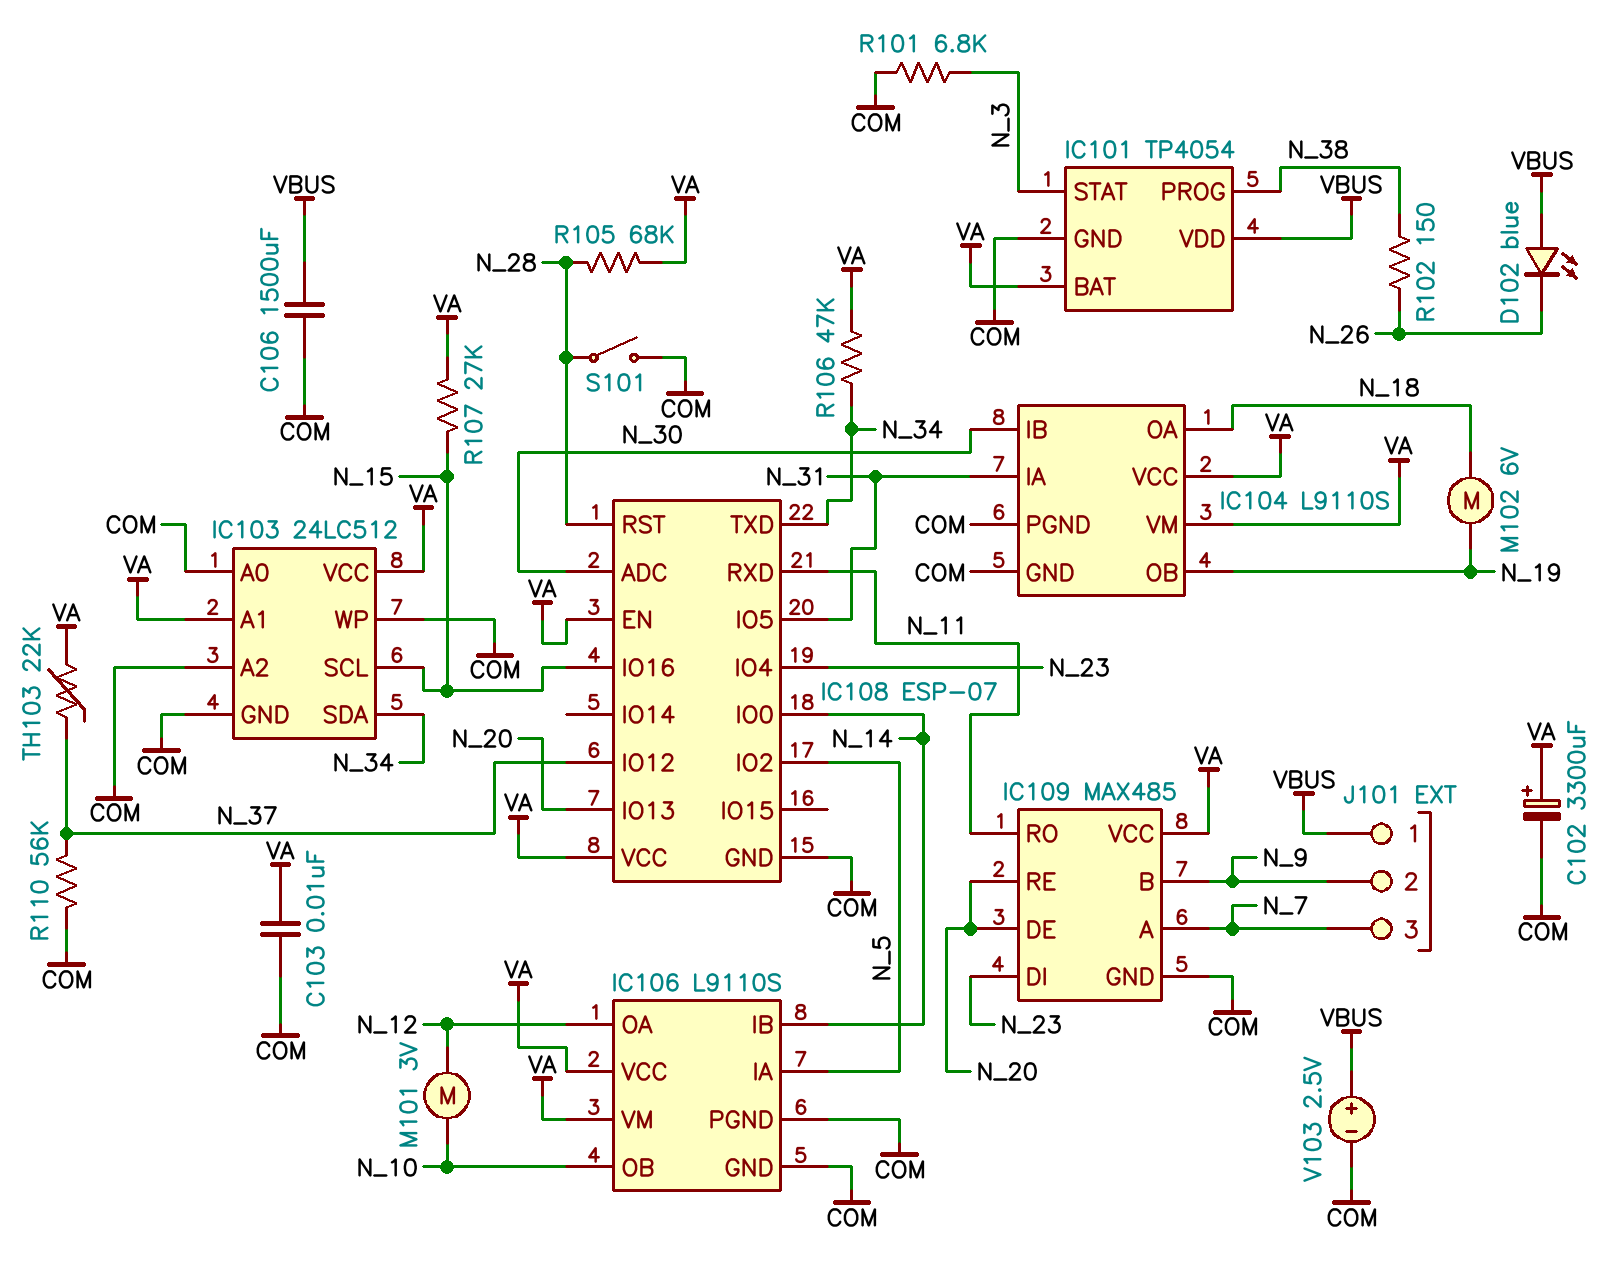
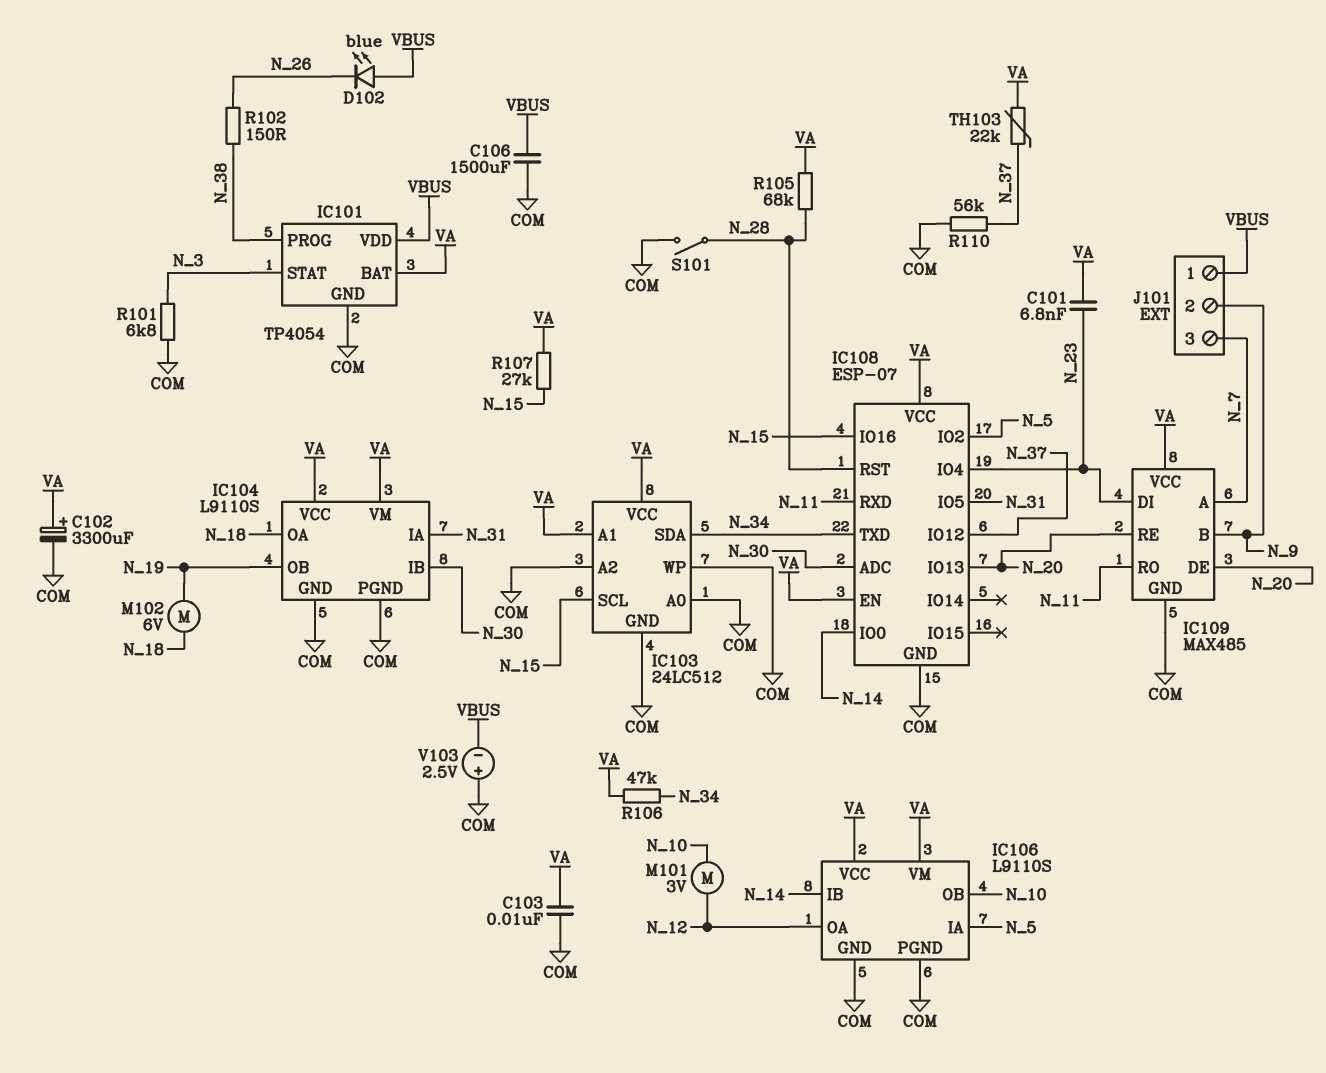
C101: none -> 6.8nF (N_23, VA)
V103: 2.5V (plus VBUS, minus COM) -> 2.5V (plus COM, minus VBUS)

